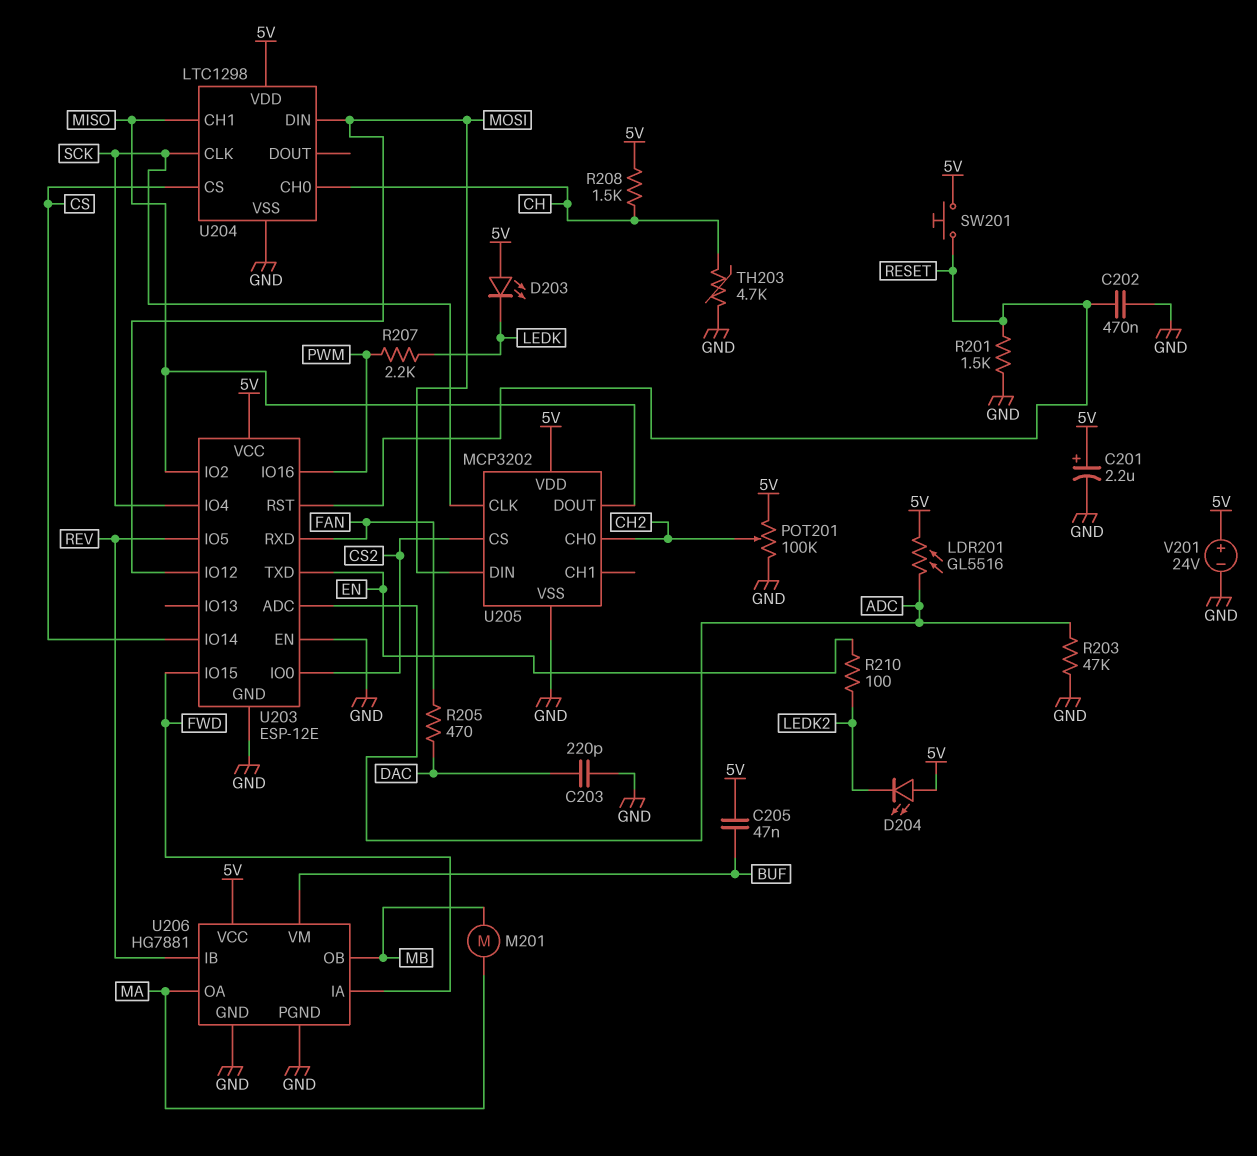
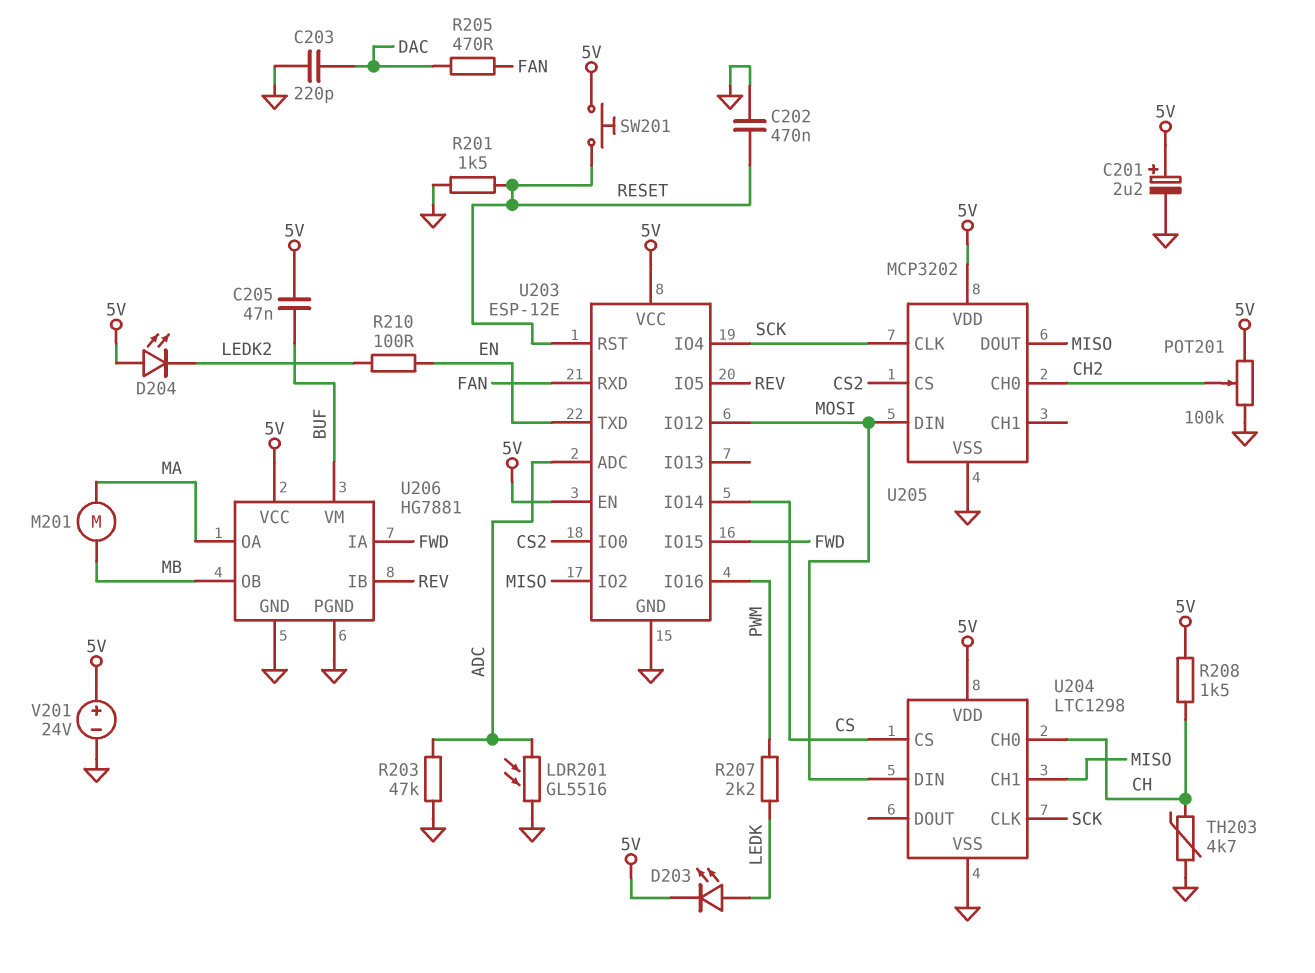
D203: LED (A 5V, K LEDK) -> LED (A LEDK, K 5V)
LDR201: GL5516 (5V, ADC) -> GL5516 (ADC, GND)
U203 pin EN: GND -> 5V

